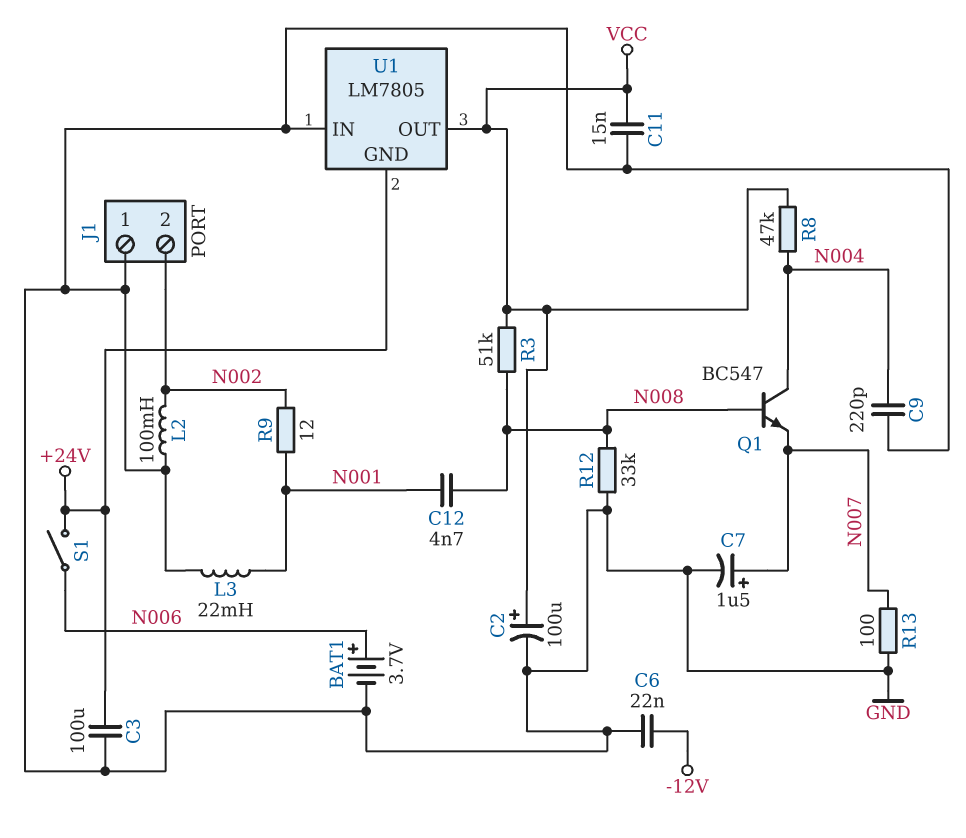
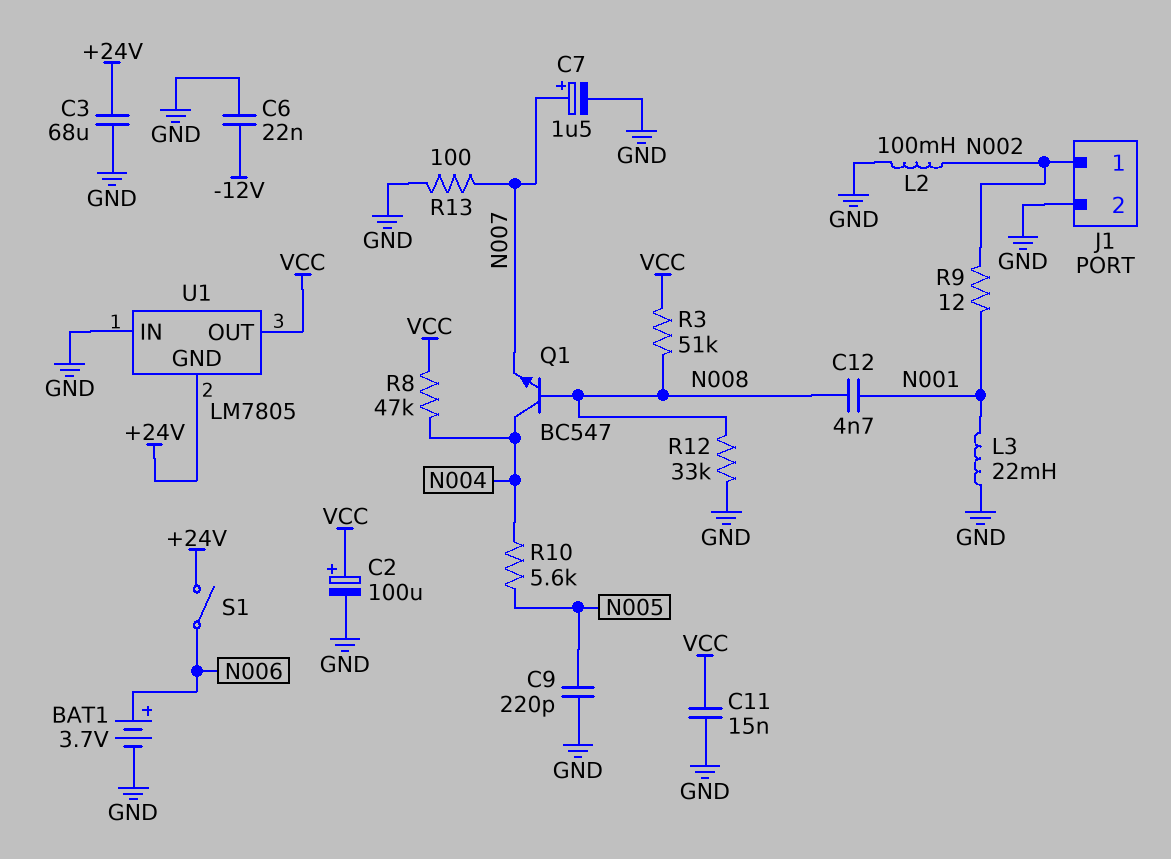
C3: 100uF (+24V, GND) -> 68uF (+24V, GND)
C9: 220pF (GND, N004) -> 220pF (GND, N005)
J1 pin 1: GND -> N002
J1 pin 2: N002 -> GND
R10: none -> 5.6k (N004, N005)

